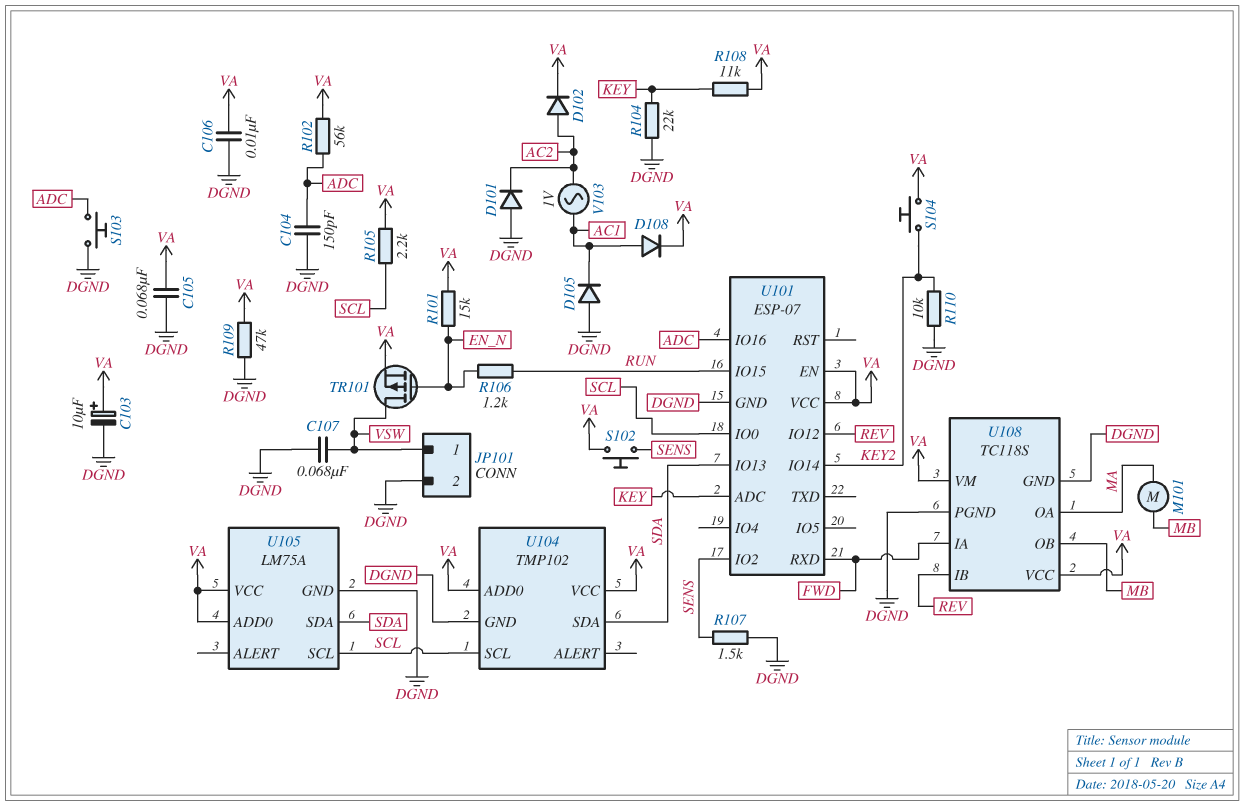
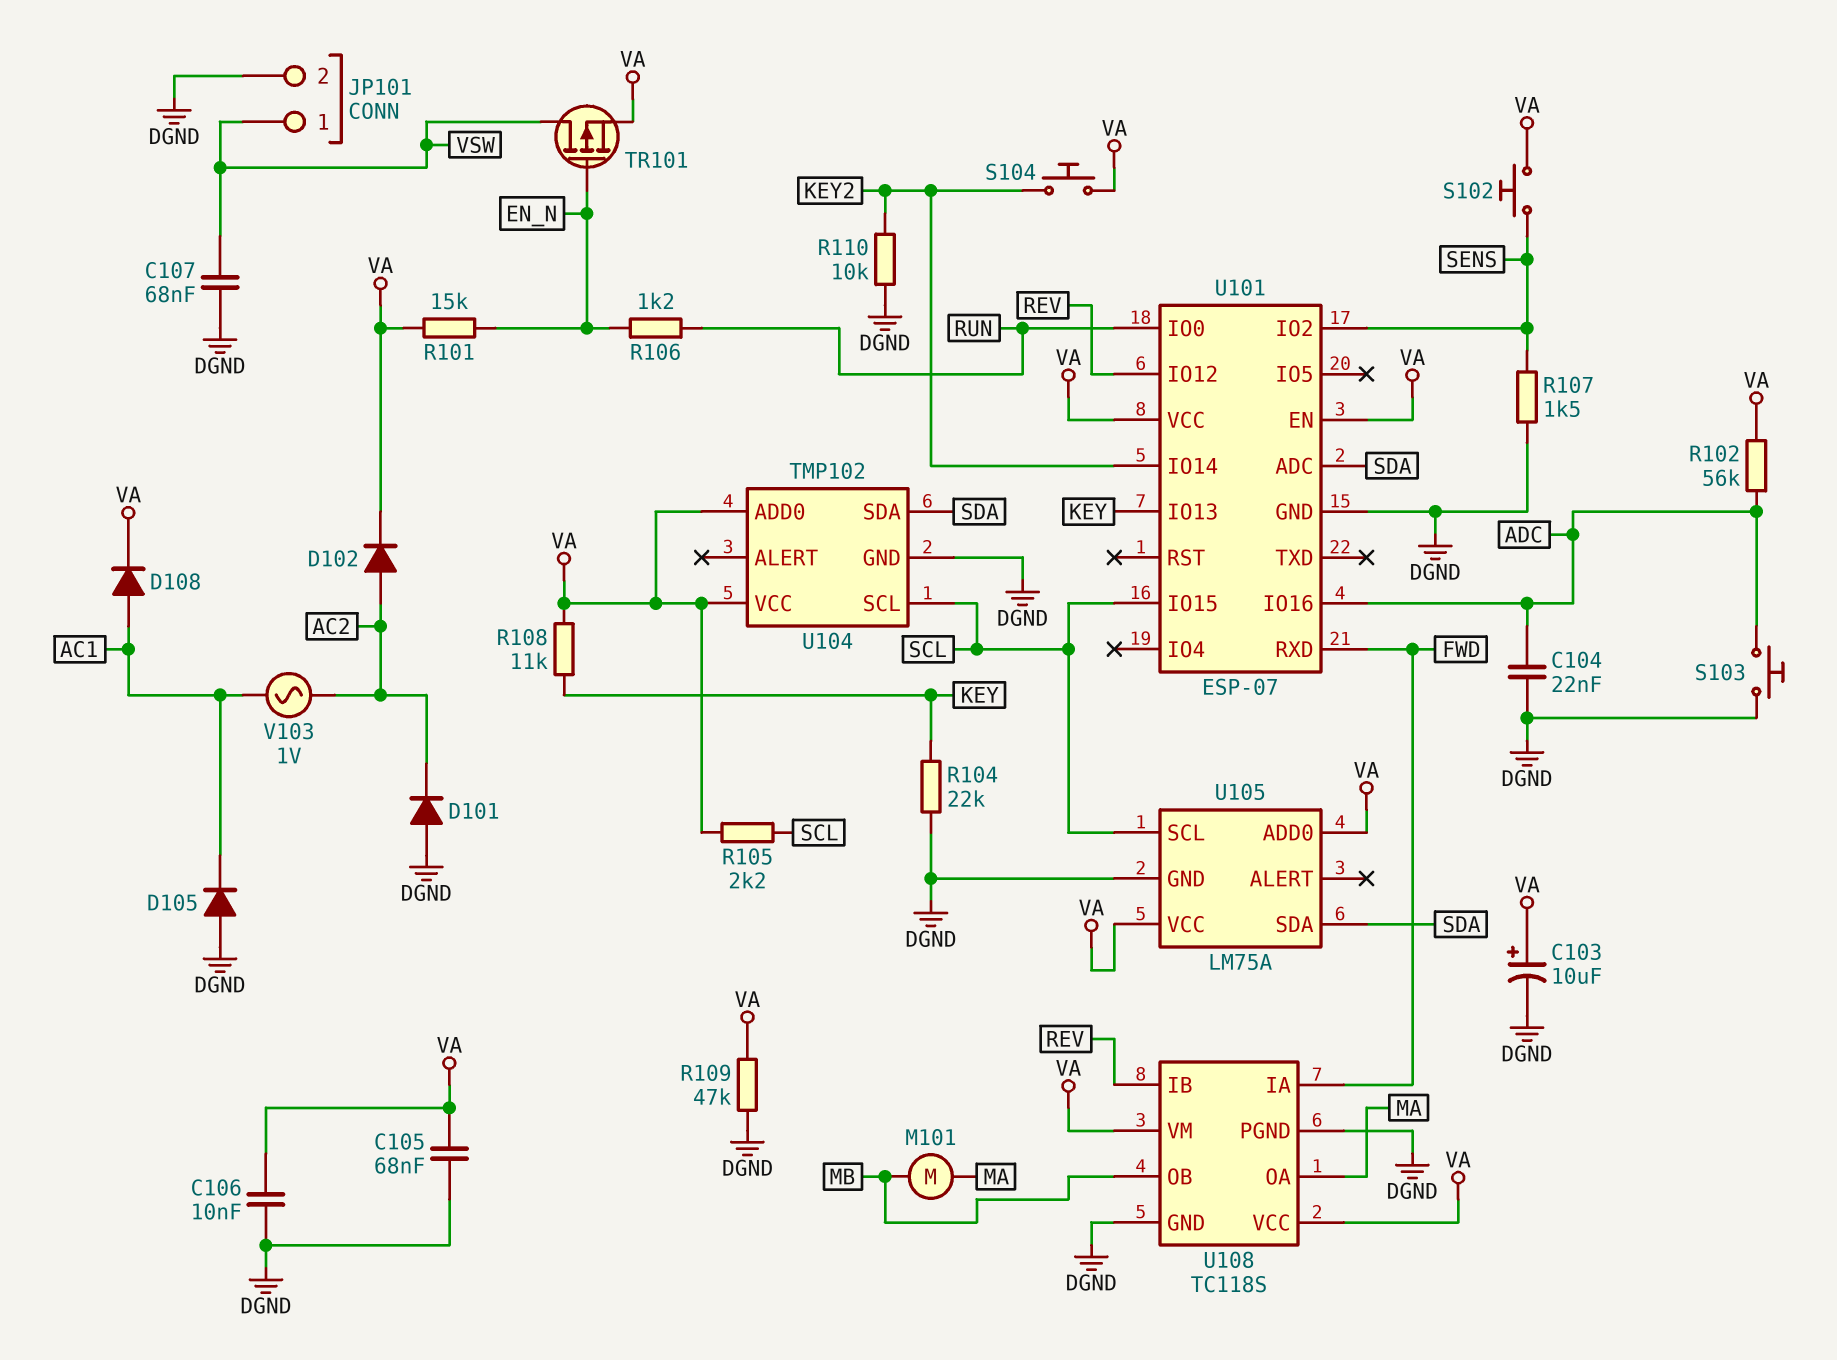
C104: 150pF (ADC, DGND) -> 22nF (ADC, DGND)
U101 pin ADC: KEY -> SDA
U101 pin IO0: SCL -> RUN
U101 pin IO13: SDA -> KEY
U101 pin IO15: RUN -> SCL

